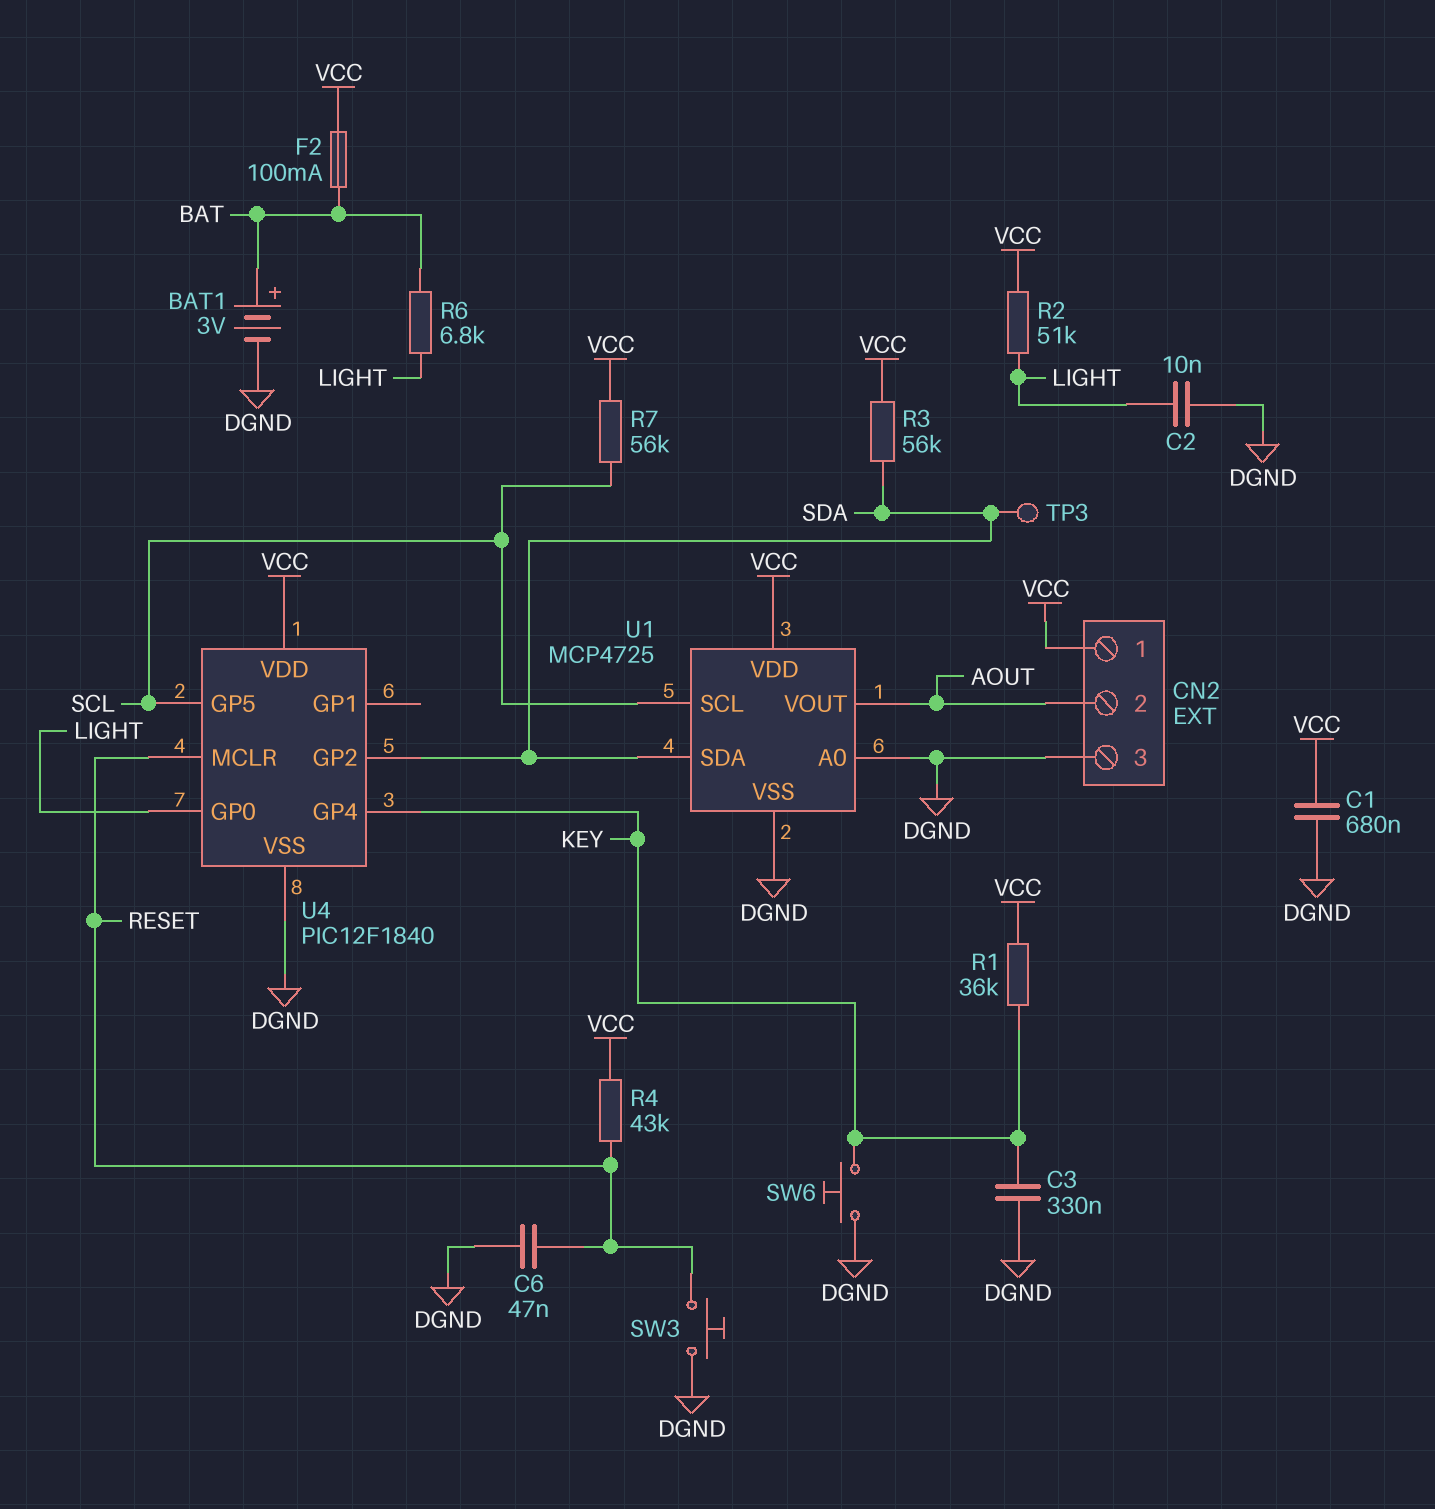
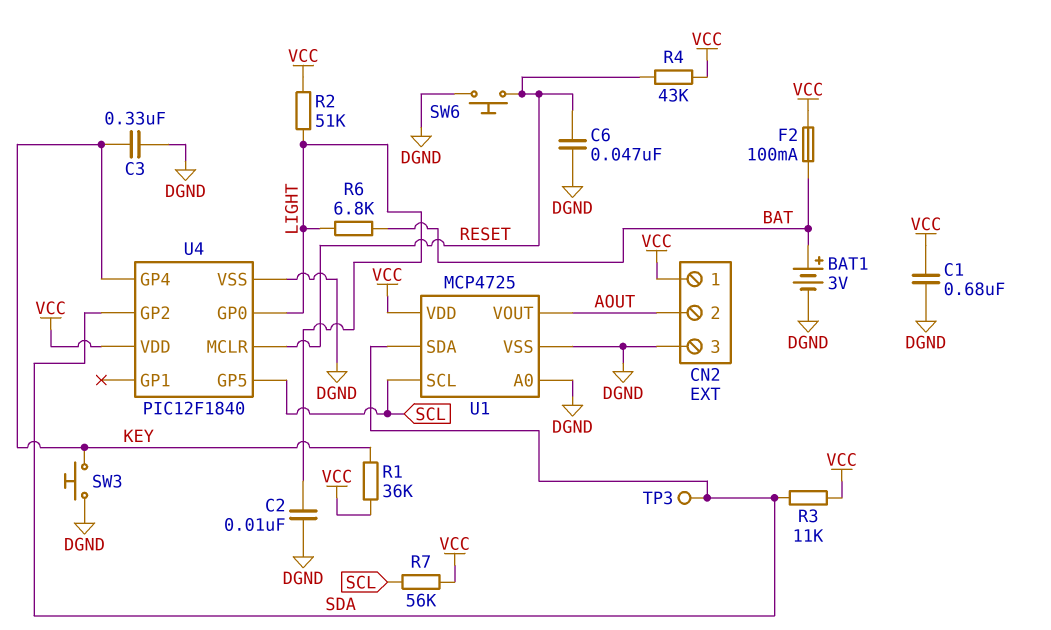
R3: 56k (SDA, VCC) -> 11k (SDA, VCC)
SW3: button (DGND, RESET) -> button (DGND, KEY)
SW6: button (DGND, KEY) -> button (DGND, RESET)

